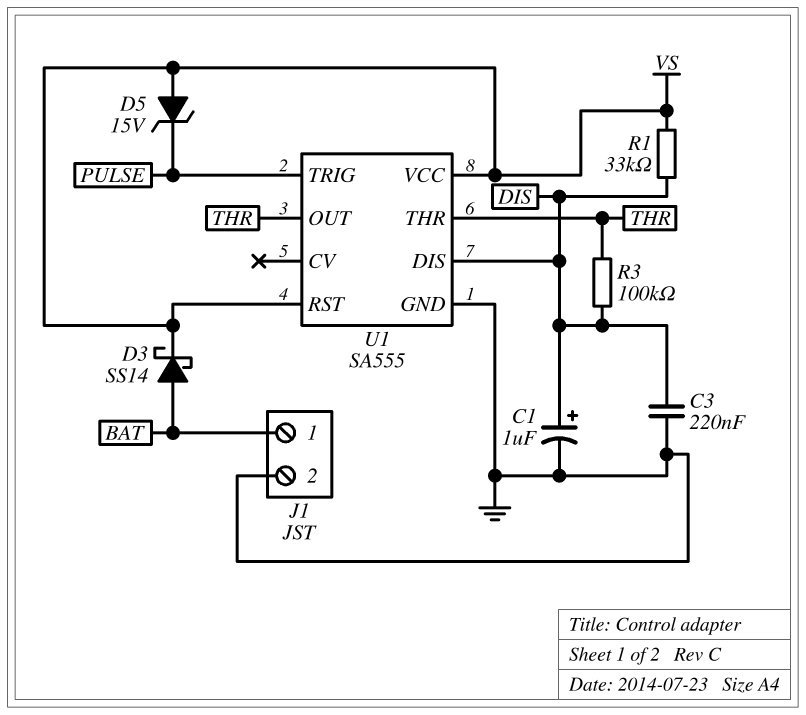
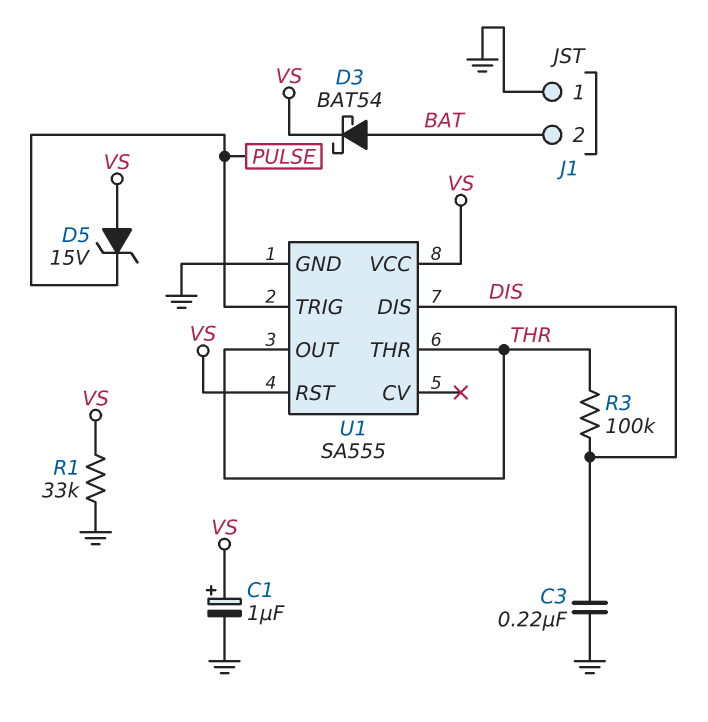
C1: 1uF (plus DIS, minus GND) -> 1uF (plus VS, minus GND)
D3: schottky SS14 (A BAT, K VS) -> schottky BAT54 (A BAT, K VS)
J1 pin 1: BAT -> GND
J1 pin 2: GND -> BAT
R1: 33k (DIS, VS) -> 33k (GND, VS)

